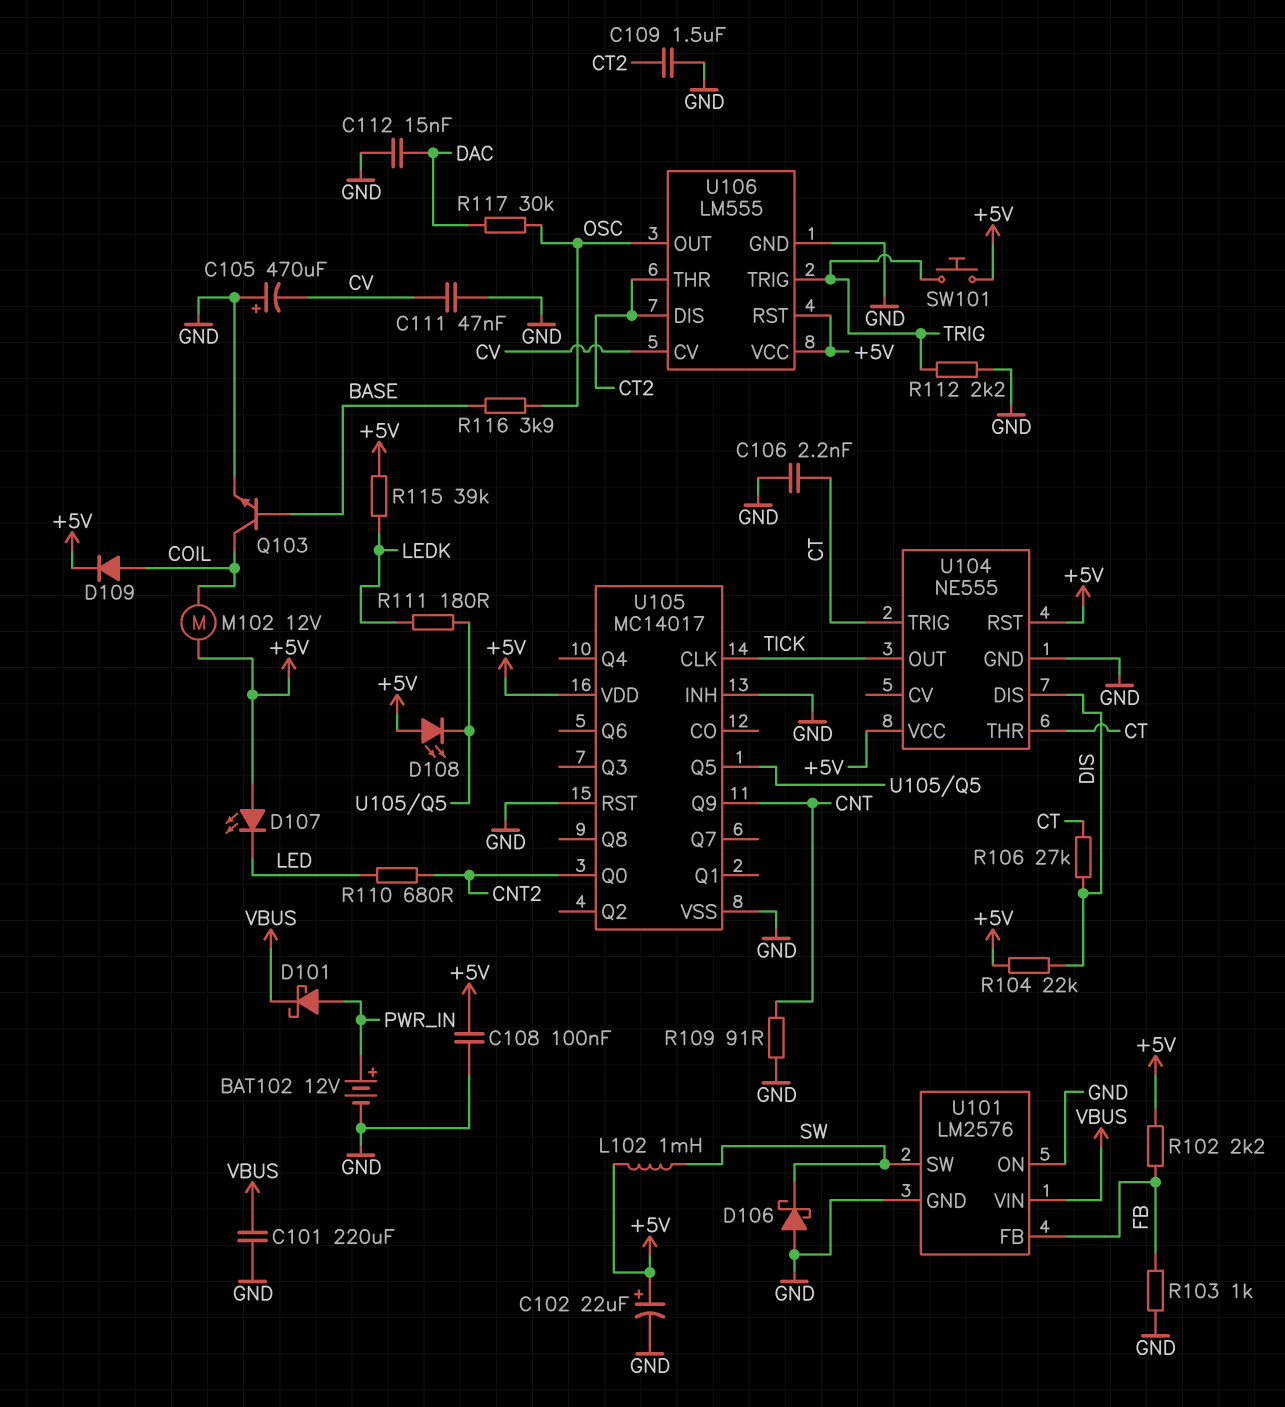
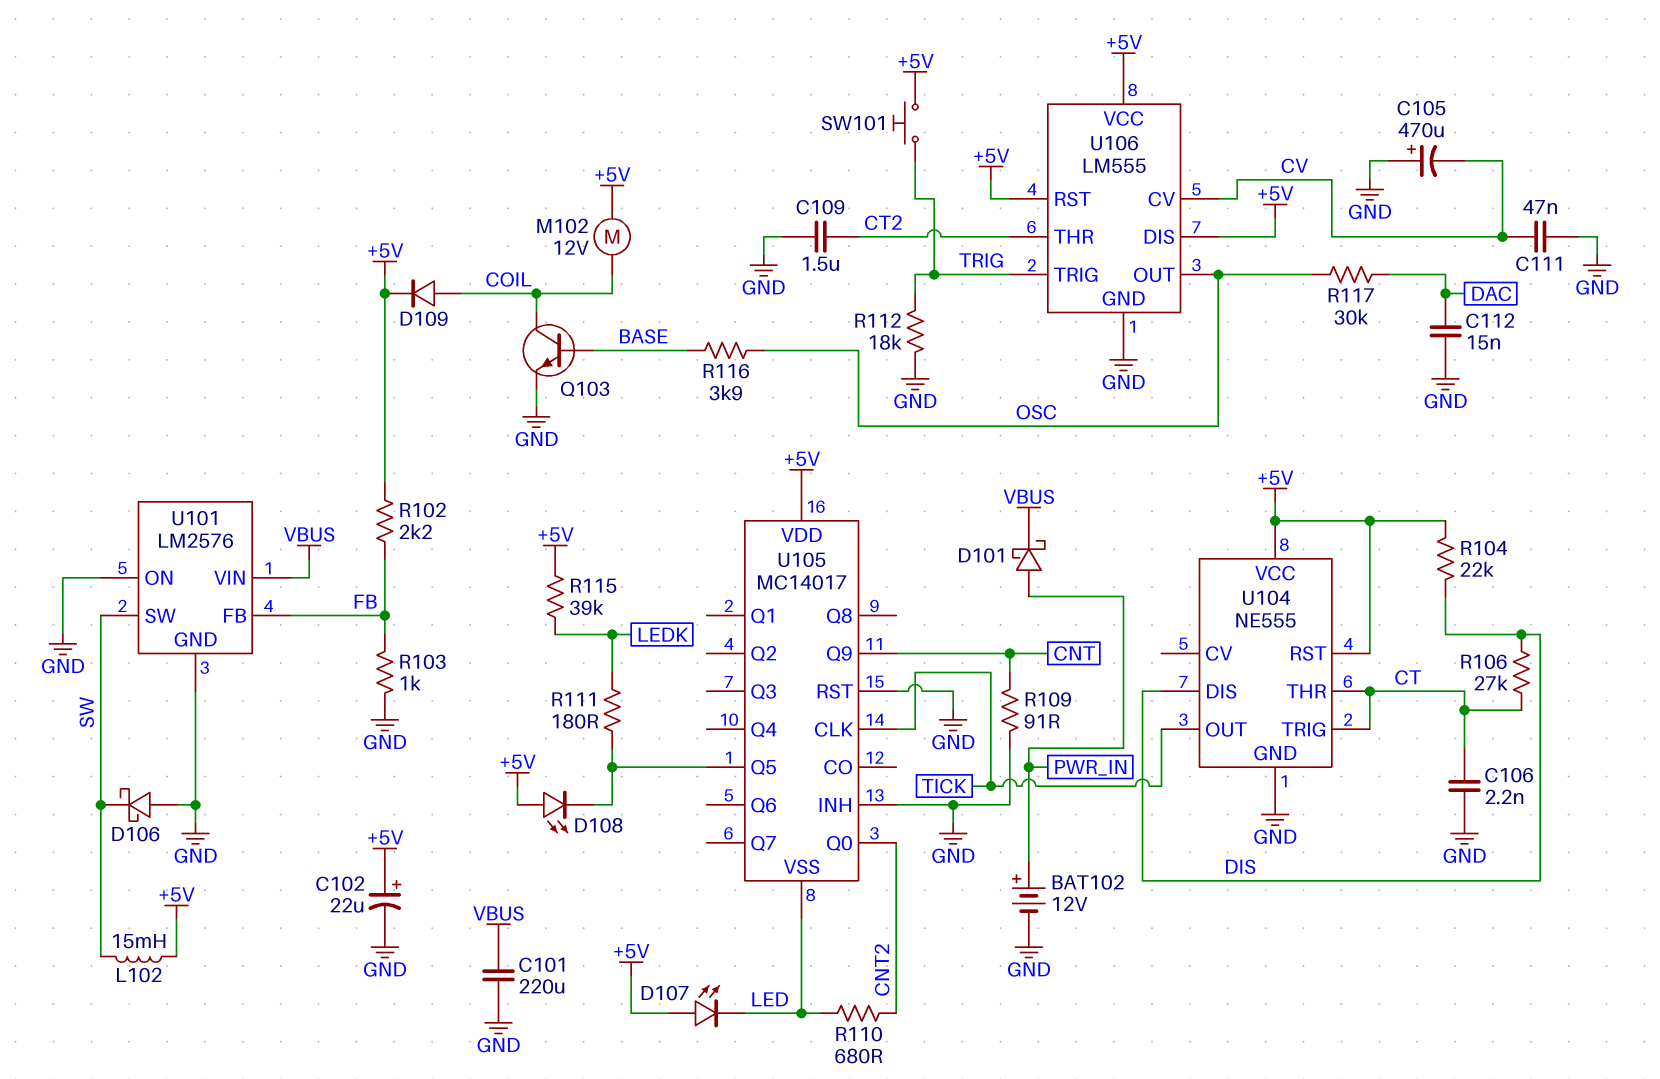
C108: 100nF (+5V, GND) -> none
L102: 1mH (+5V, SW) -> 15mH (+5V, SW)
R112: 2.2k (GND, TRIG) -> 18k (GND, TRIG)
U105 pin VSS: GND -> LED
U106 pin DIS: CT2 -> +5V

